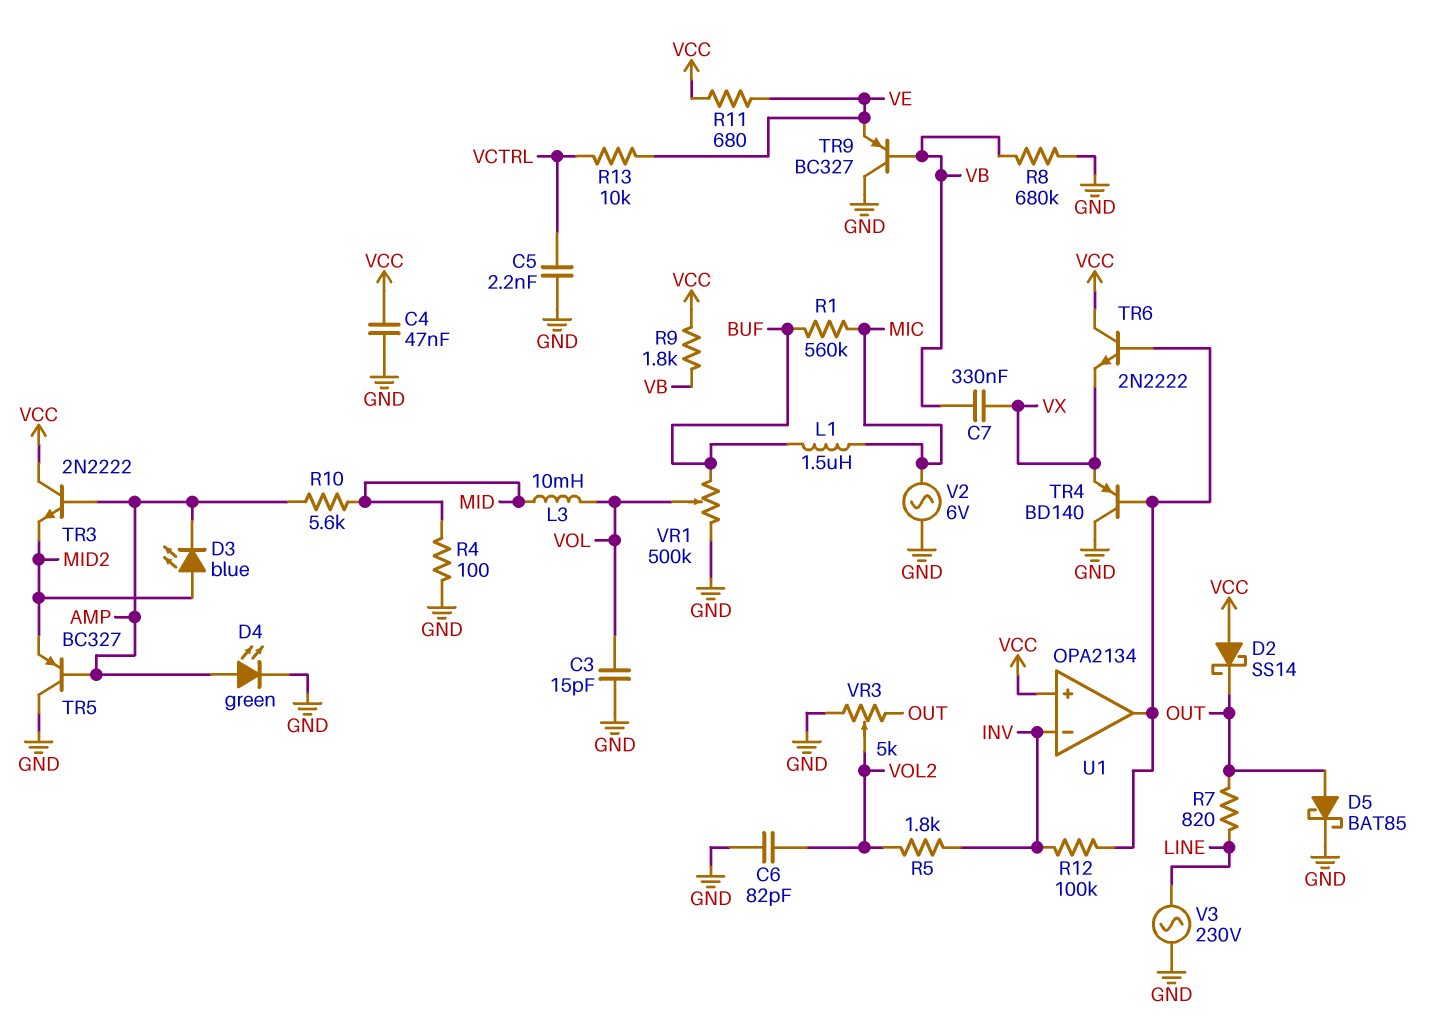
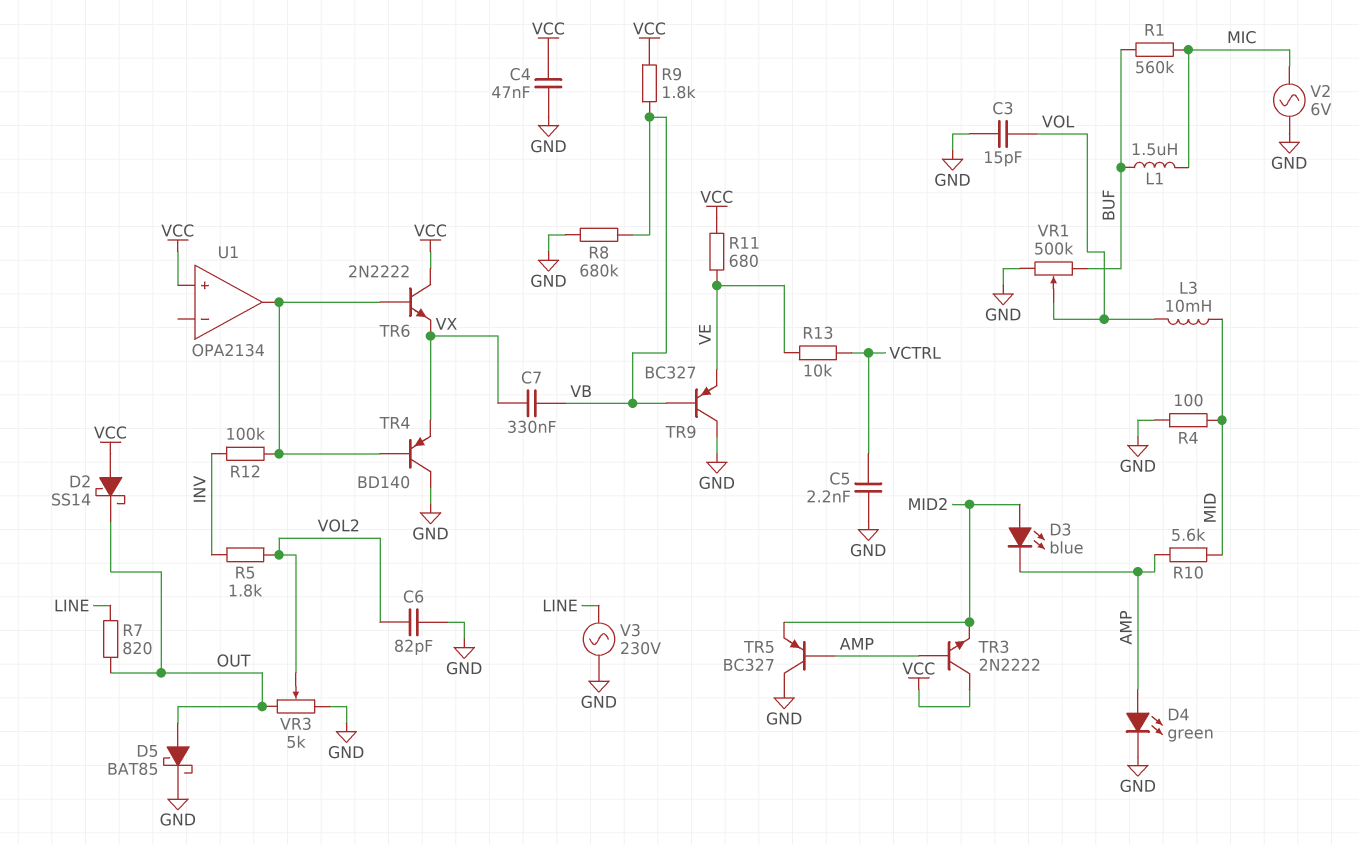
U1 pin in-: INV -> none

